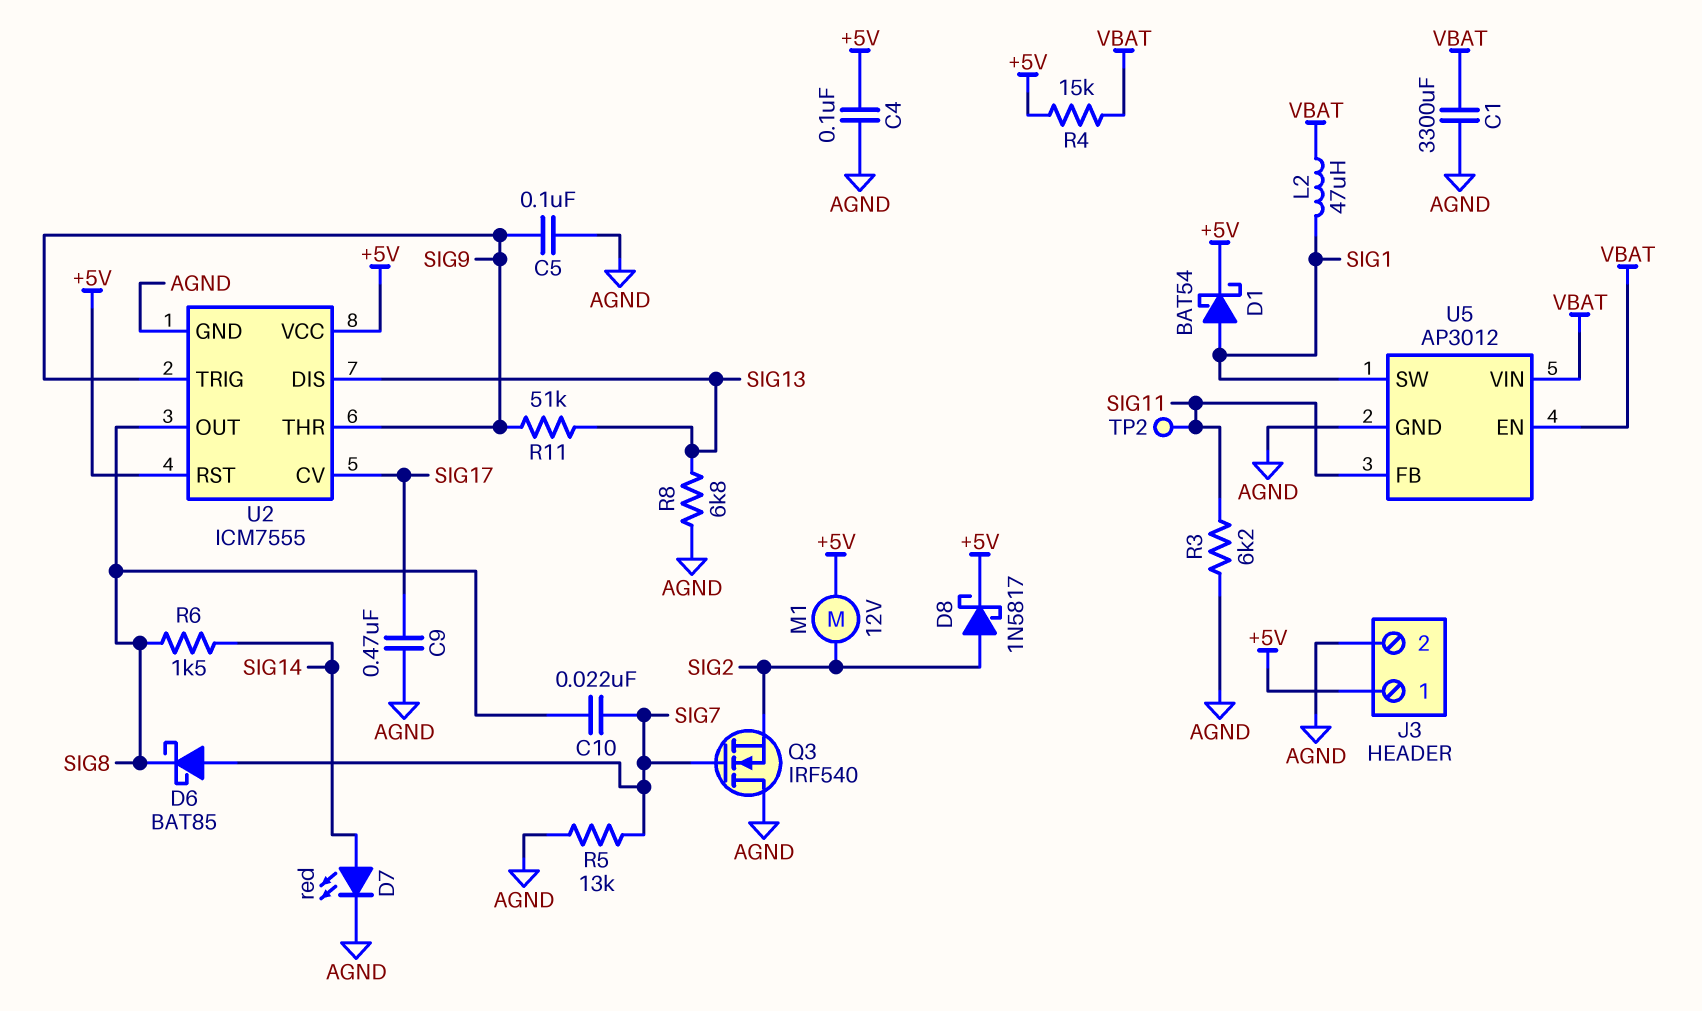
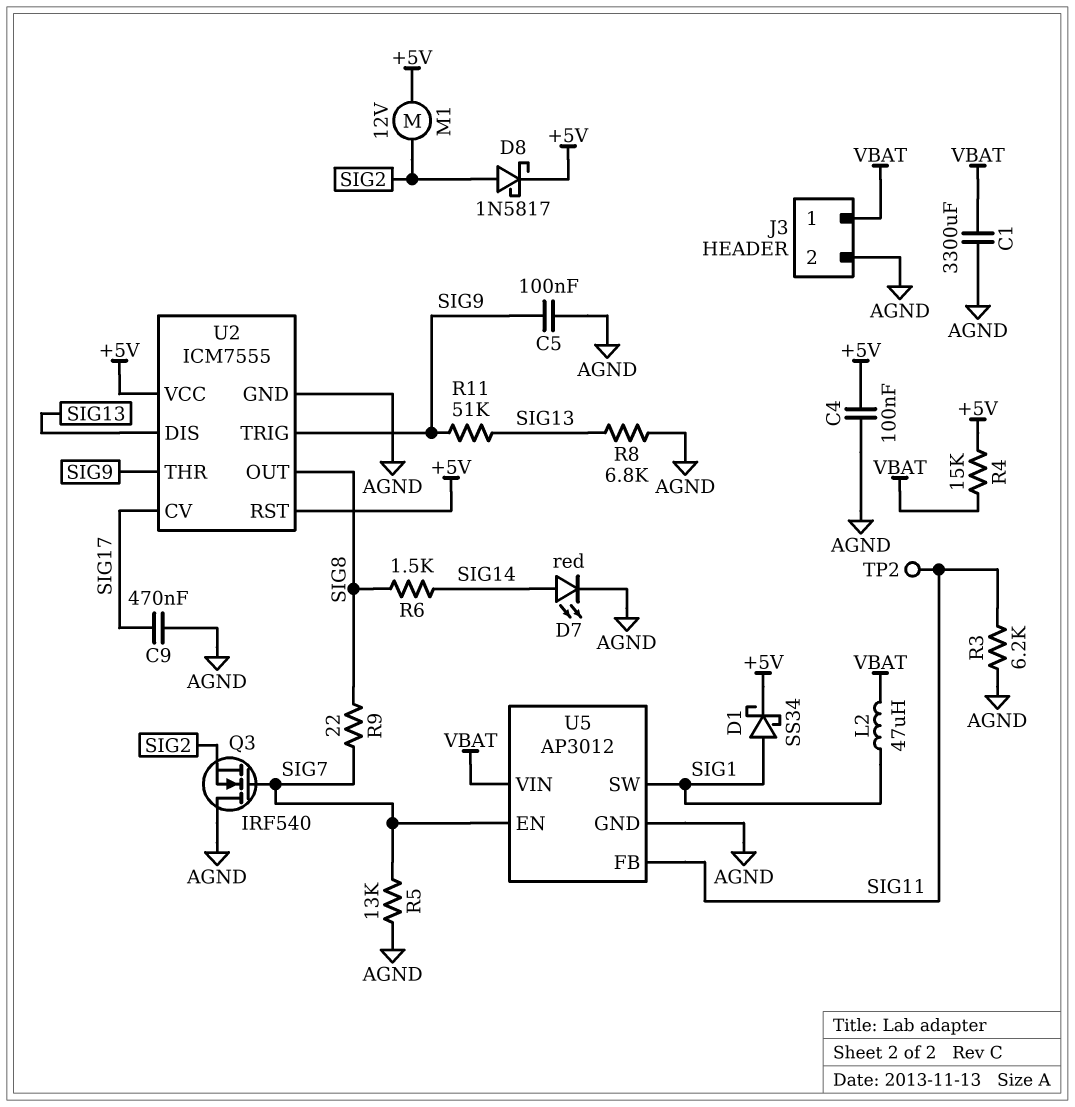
C10: 22nF (SIG7, SIG8) -> none
D1: schottky BAT54 (A SIG1, K +5V) -> schottky SS34 (A SIG1, K +5V)
D6: schottky BAT85 (A SIG7, K SIG8) -> none
J3 pin 1: +5V -> VBAT
R9: none -> 22 (SIG7, SIG8)
U5 pin EN: VBAT -> SIG7

